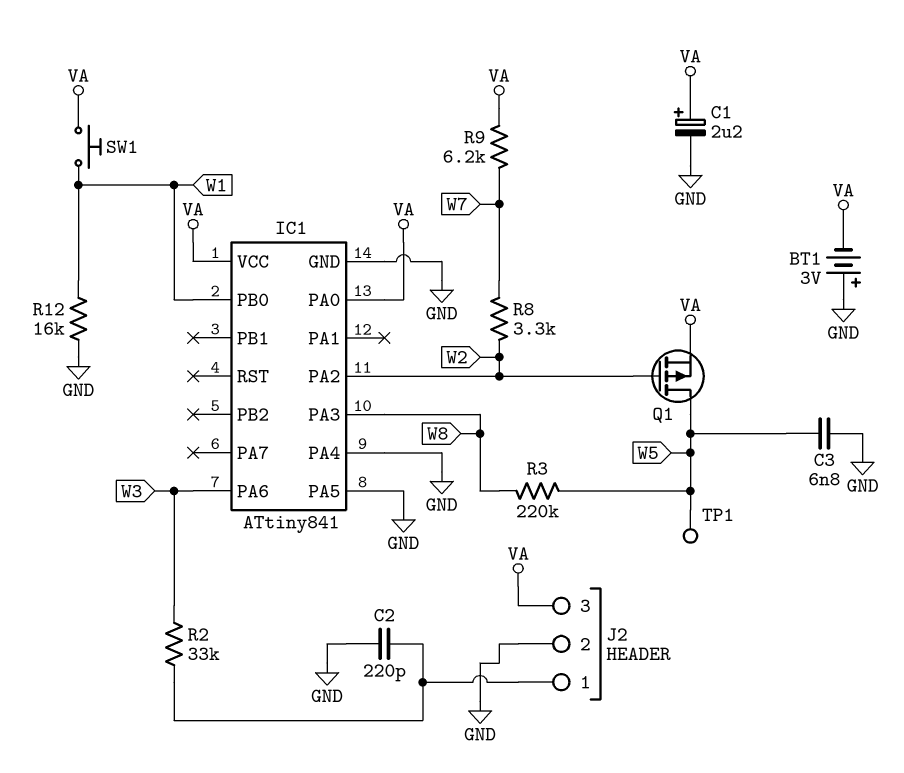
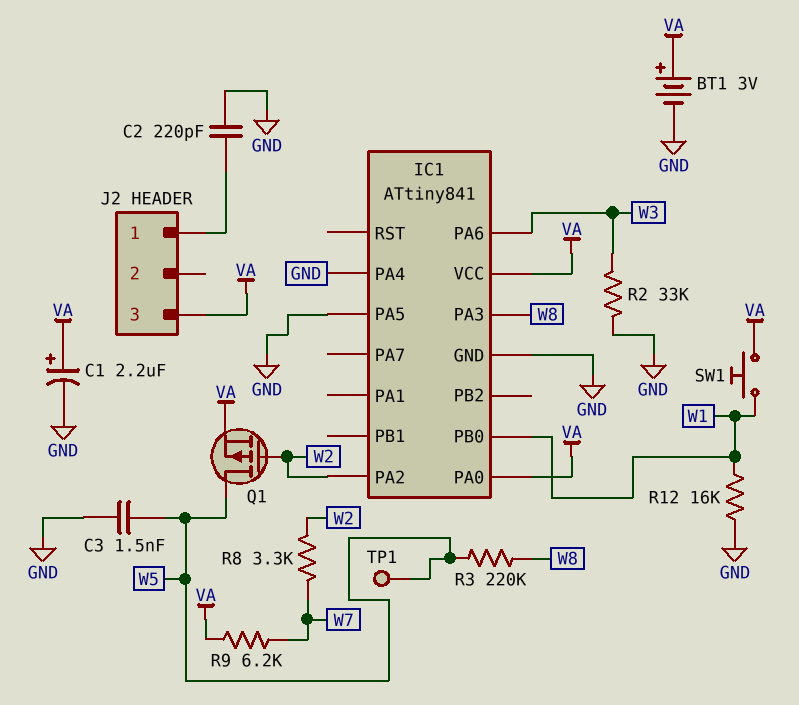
BT1: 3V (plus GND, minus VA) -> 3V (plus VA, minus GND)
C3: 6.8nF (GND, W5) -> 1.5nF (GND, W5)
J2 pin 2: GND -> none
R2: 33k (J2/1, W3) -> 33k (GND, W3)

